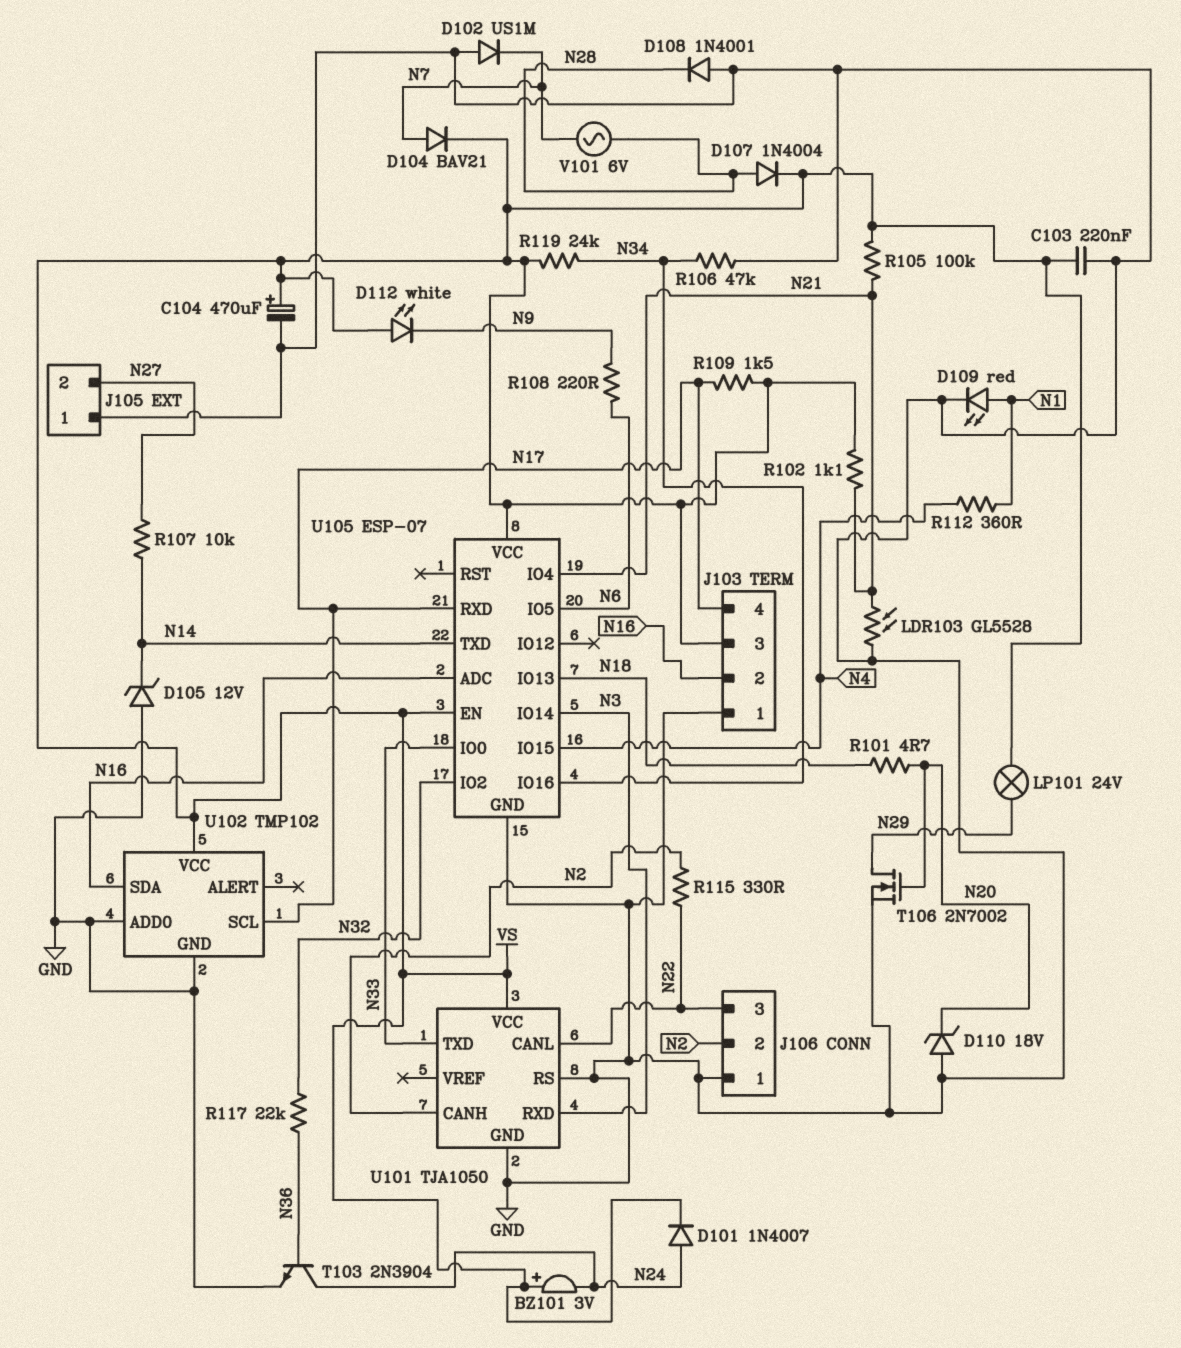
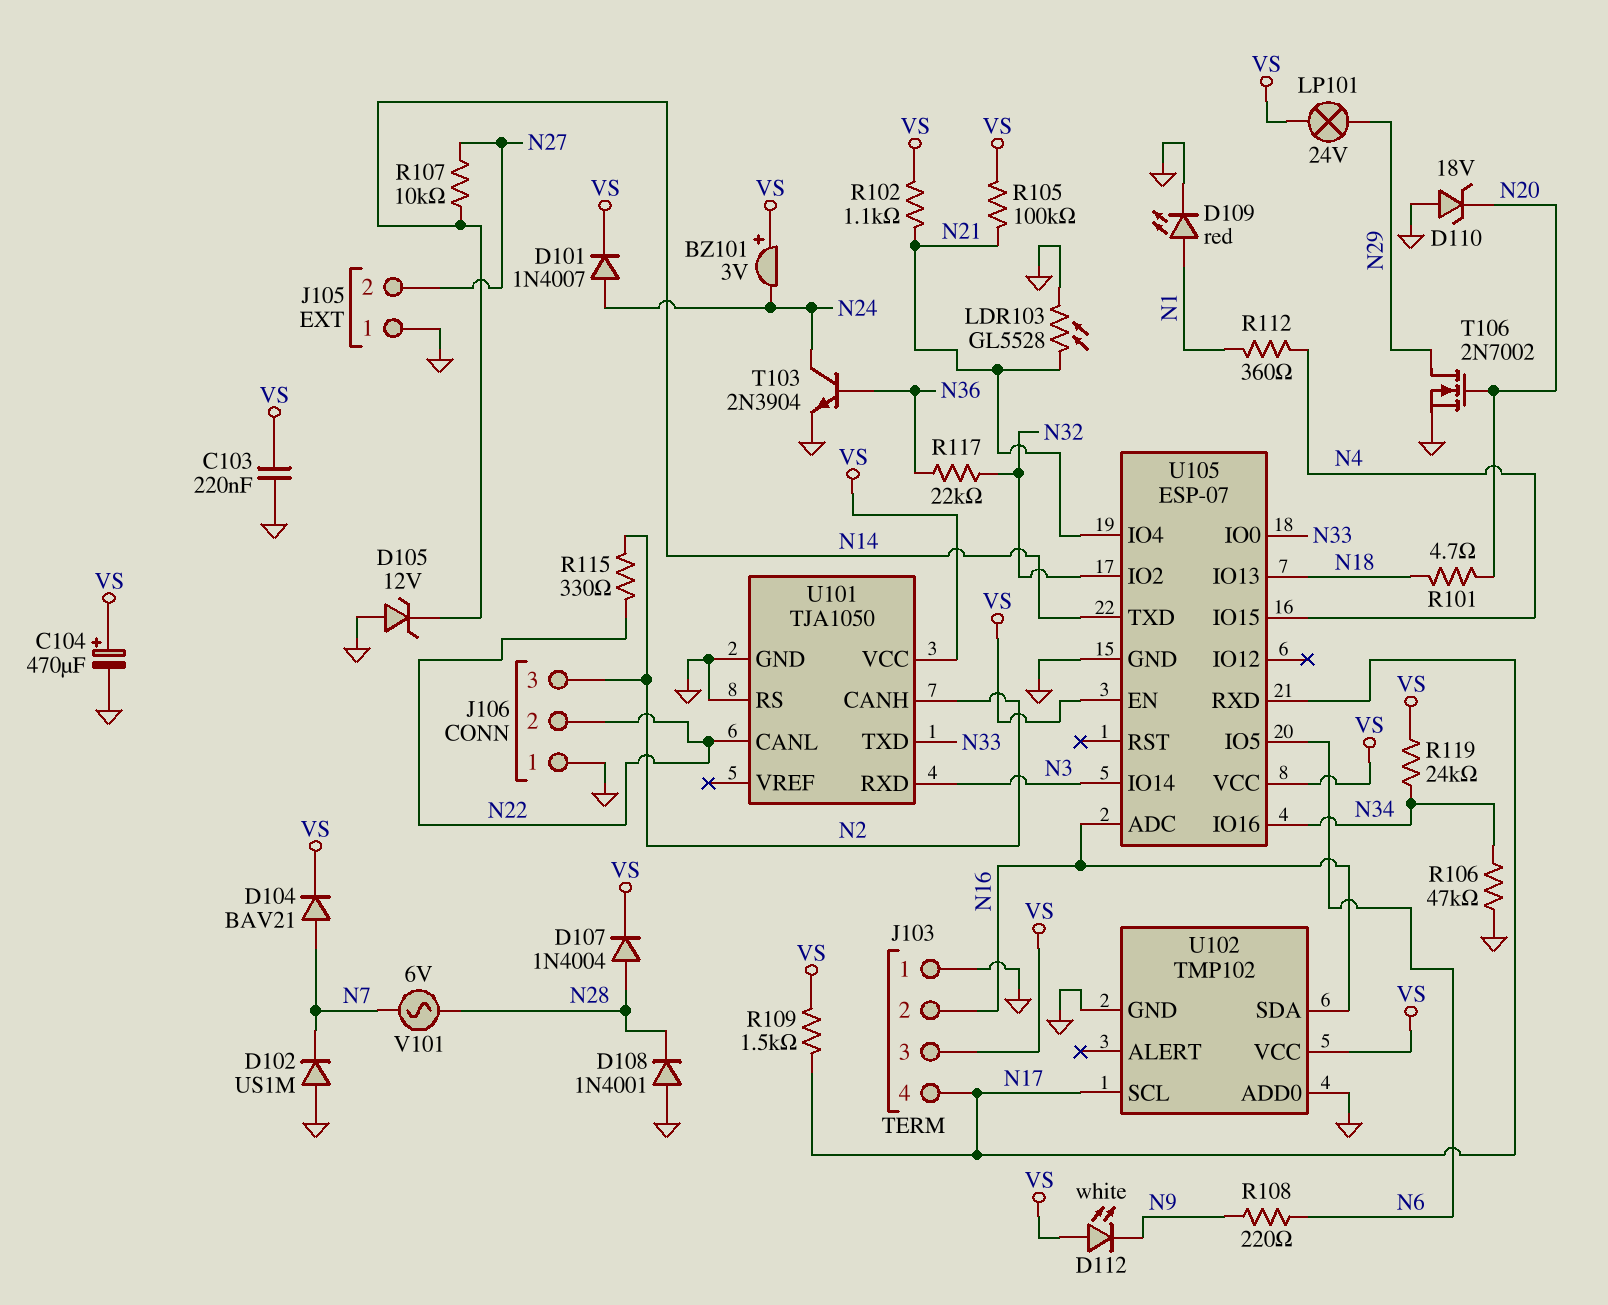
J106 pin 2: N2 -> N22
J106 pin 3: N22 -> N2

